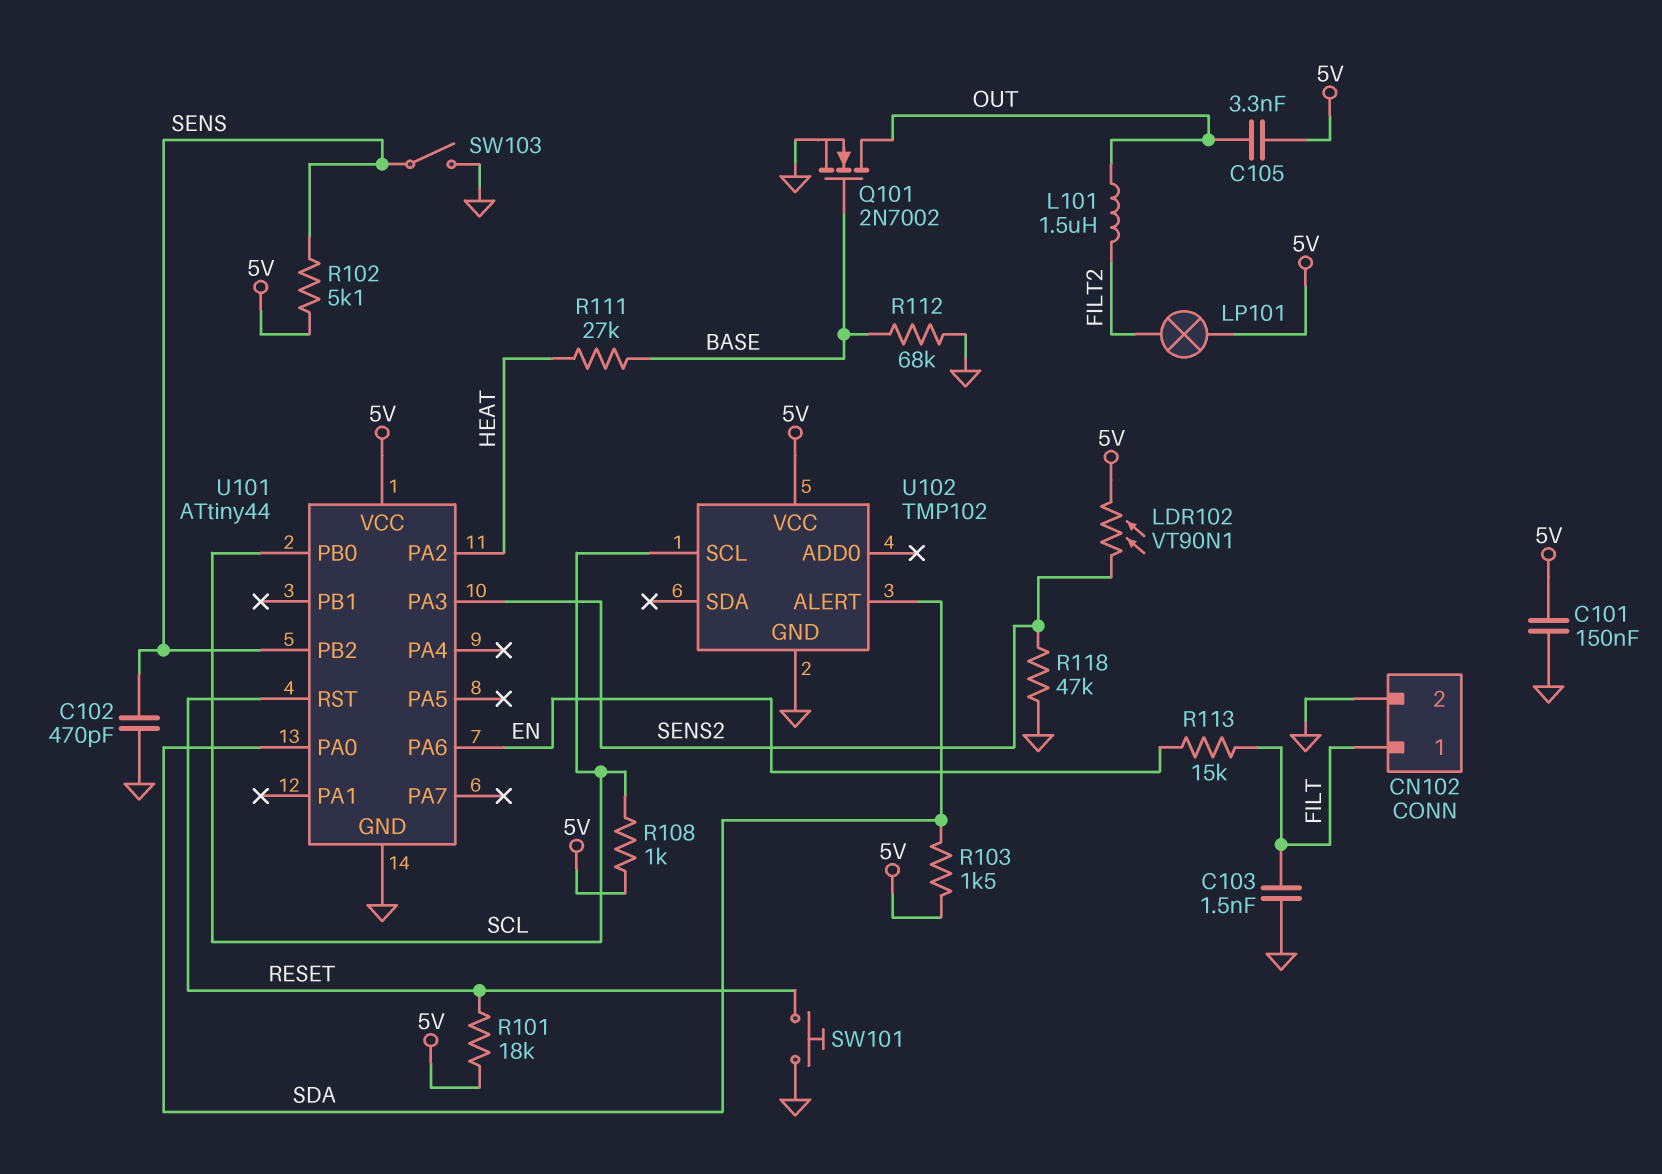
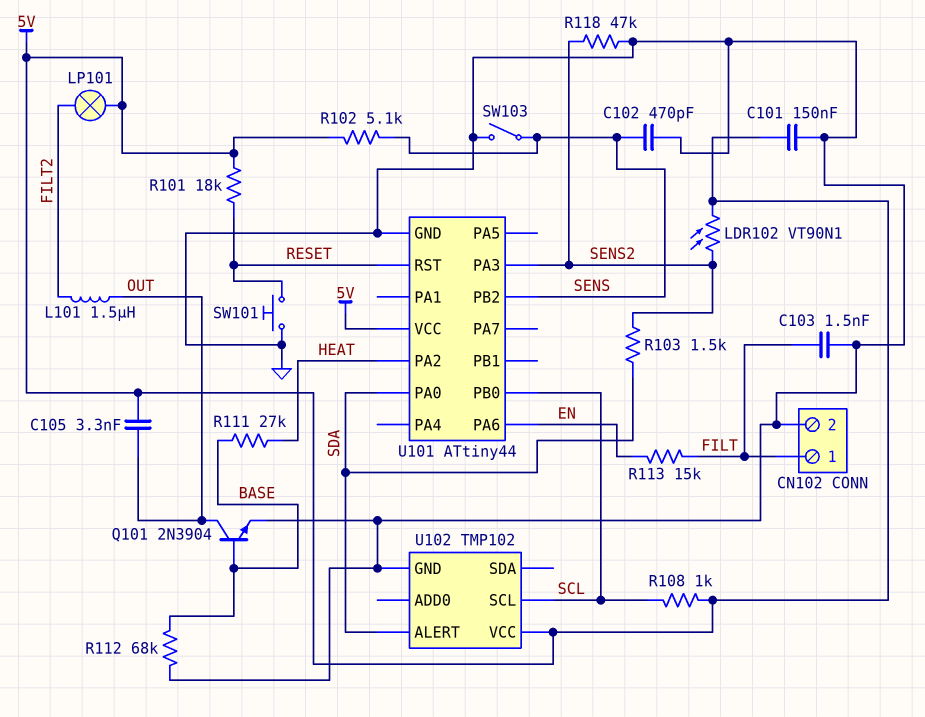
Q101: NMOS 2N7002 (G BASE, D OUT, S GND) -> NPN 2N3904 (B BASE, C OUT, E GND)
R103: 1.5k (5V, SDA) -> 1.5k (SDA, SENS2)

